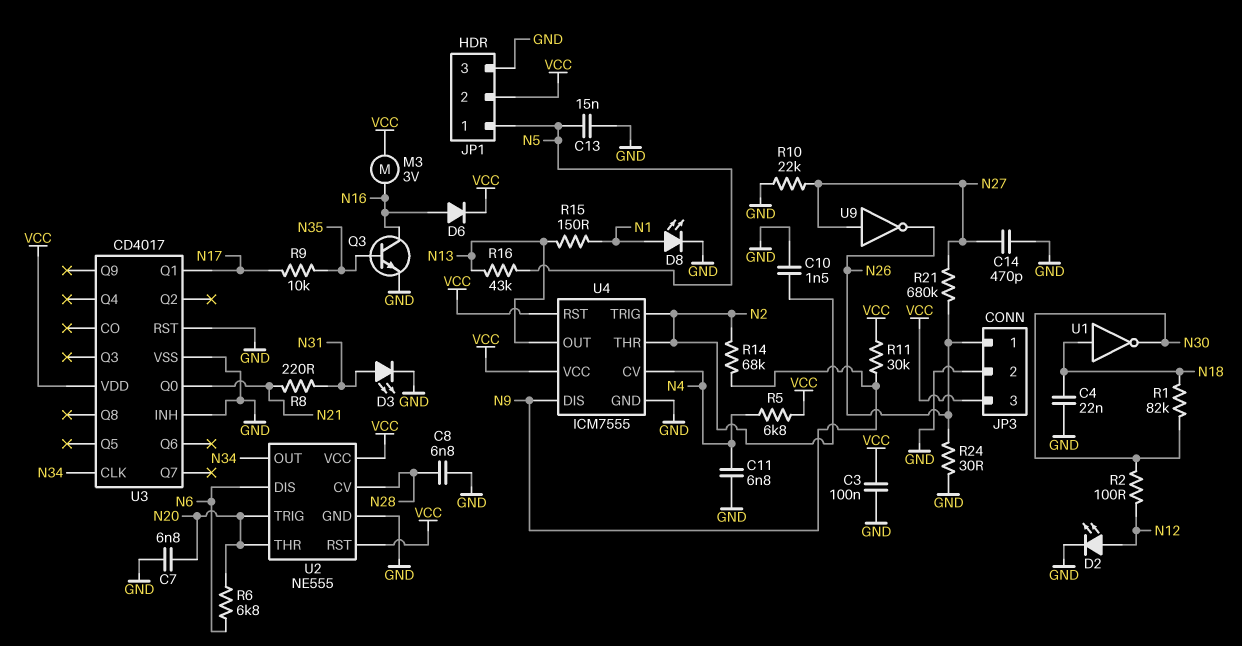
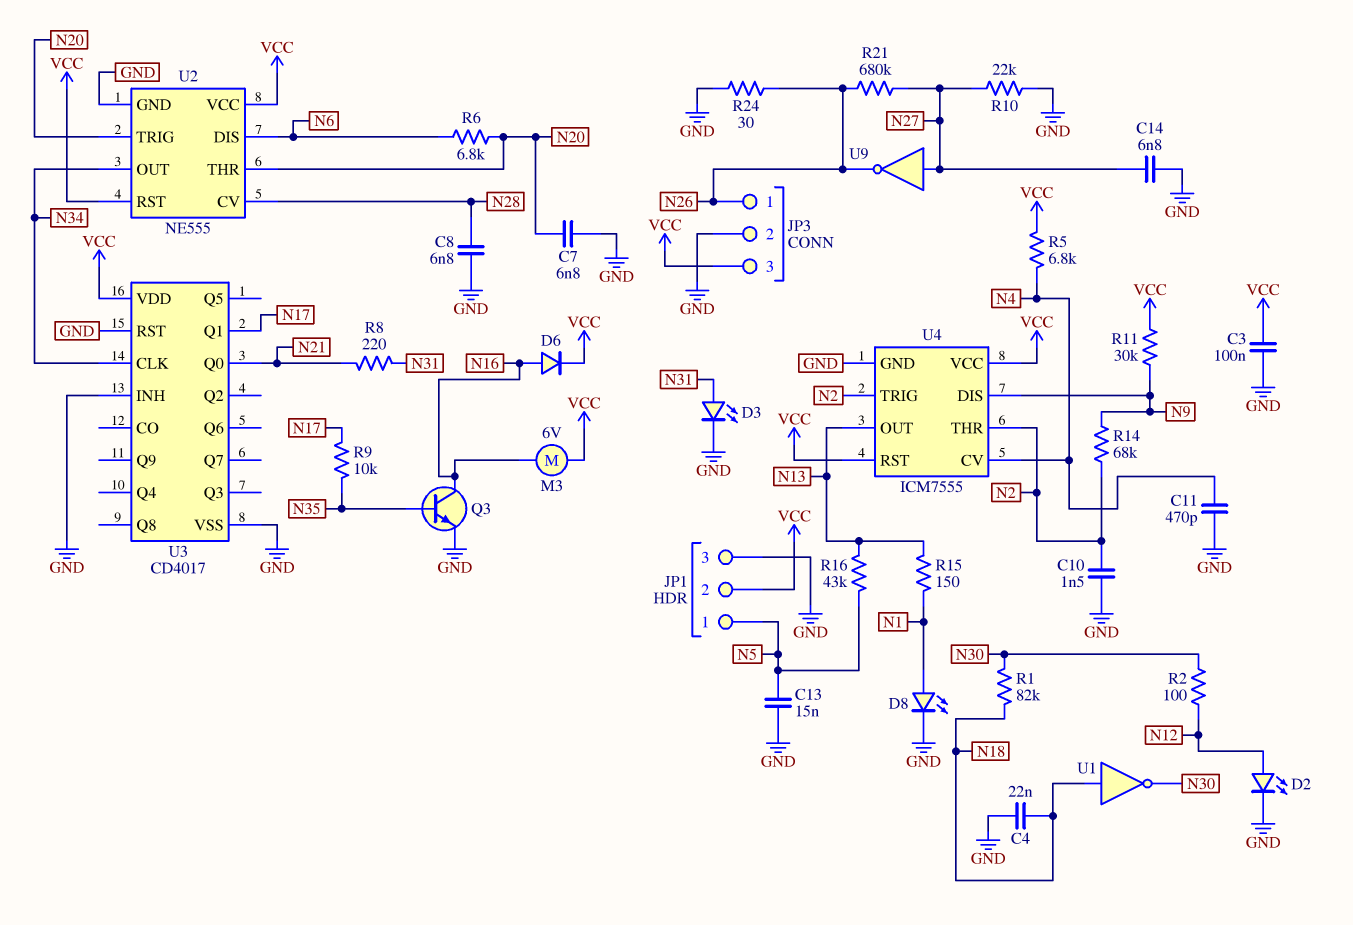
C11: 6.8nF (GND, N4) -> 470pF (GND, N4)
C14: 470pF (GND, N27) -> 6.8nF (GND, N27)
M3: motor 3V (N16, VCC) -> motor 6V (N16, VCC)

